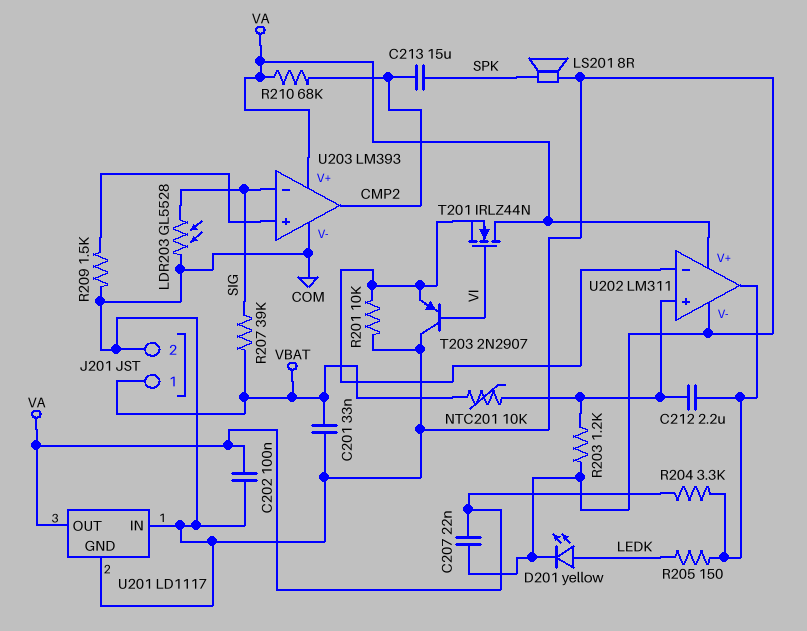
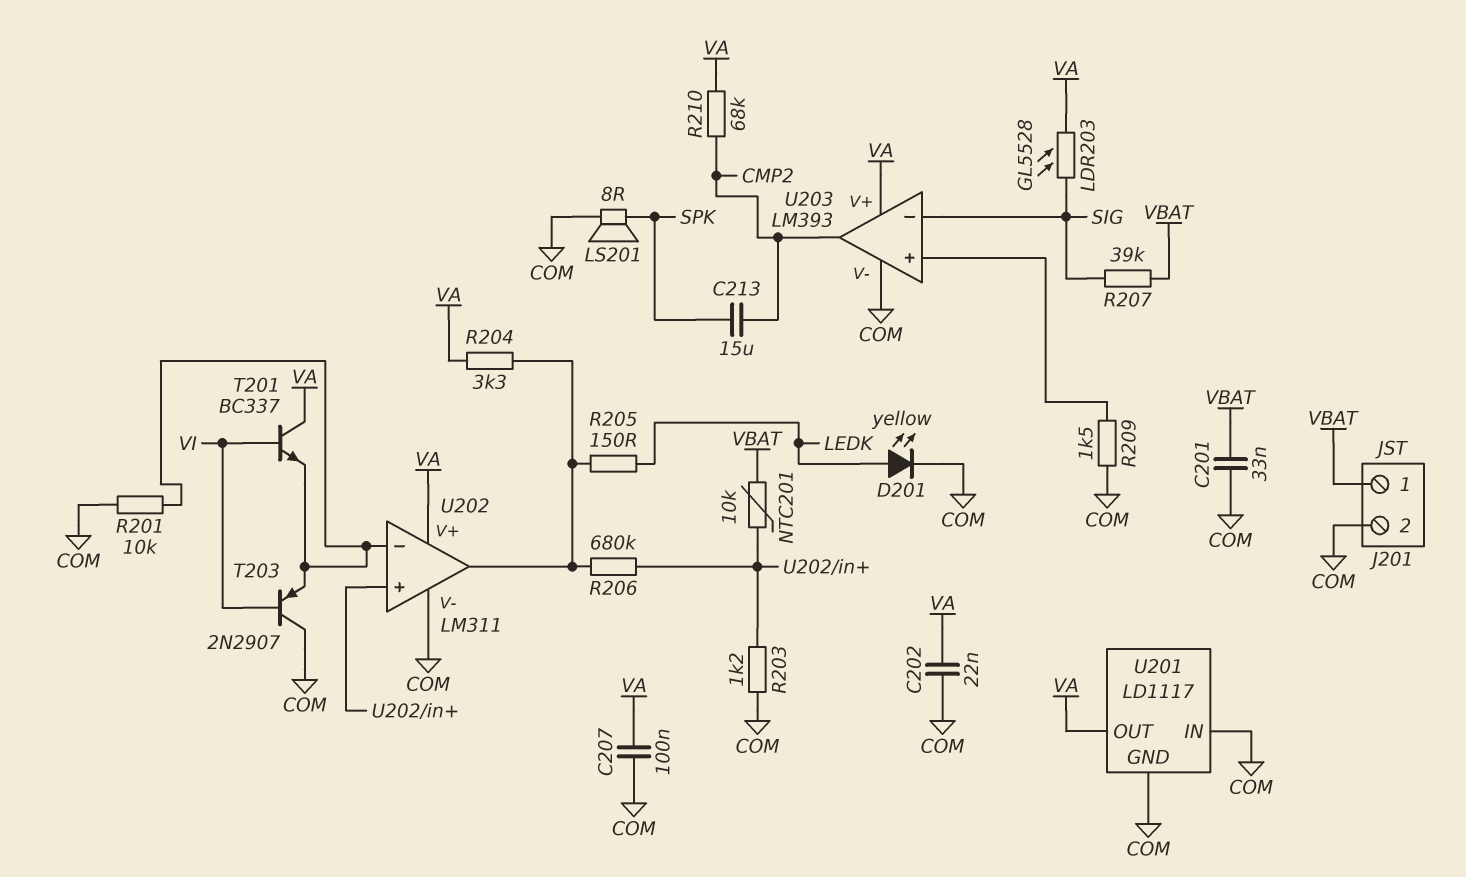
C202: 100nF (COM, VA) -> 22nF (COM, VA)
C207: 22nF (COM, VA) -> 100nF (COM, VA)
C212: 2.2uF (U202/in+, U202/out) -> none
LDR203: GL5528 (COM, SIG) -> GL5528 (SIG, VA)
R206: none -> 680k (U202/in+, U202/out)
T201: NMOS IRLZ44N (G VI, D VA, S U202/in-) -> NPN BC337 (B VI, C VA, E U202/in-)

